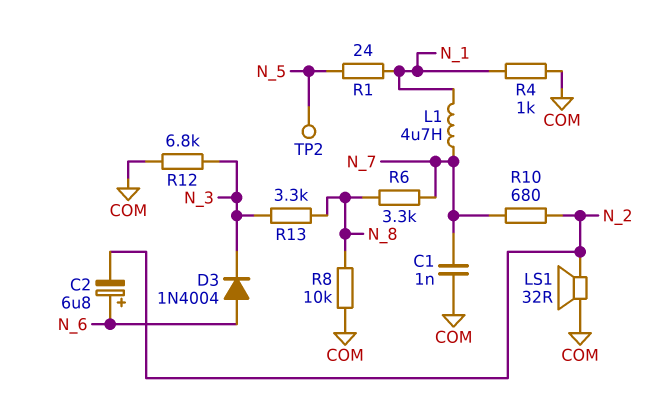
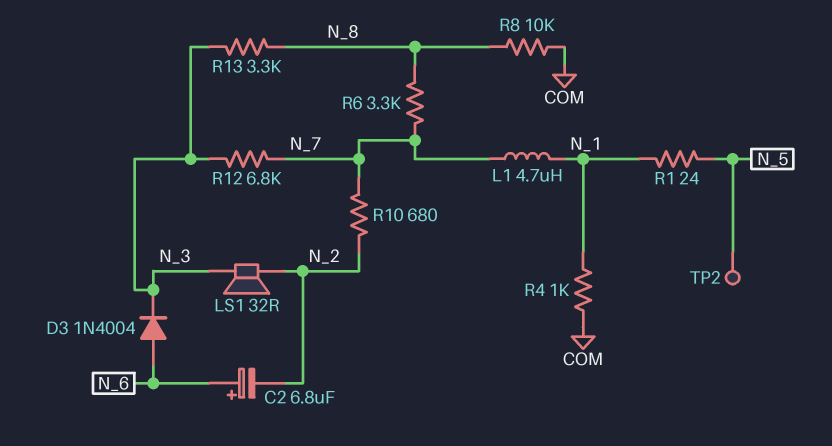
C1: 1nF (COM, N_7) -> none
LS1: speaker 32R (COM, N_2) -> speaker 32R (N_2, N_3)
R12: 6.8k (COM, N_3) -> 6.8k (N_3, N_7)

